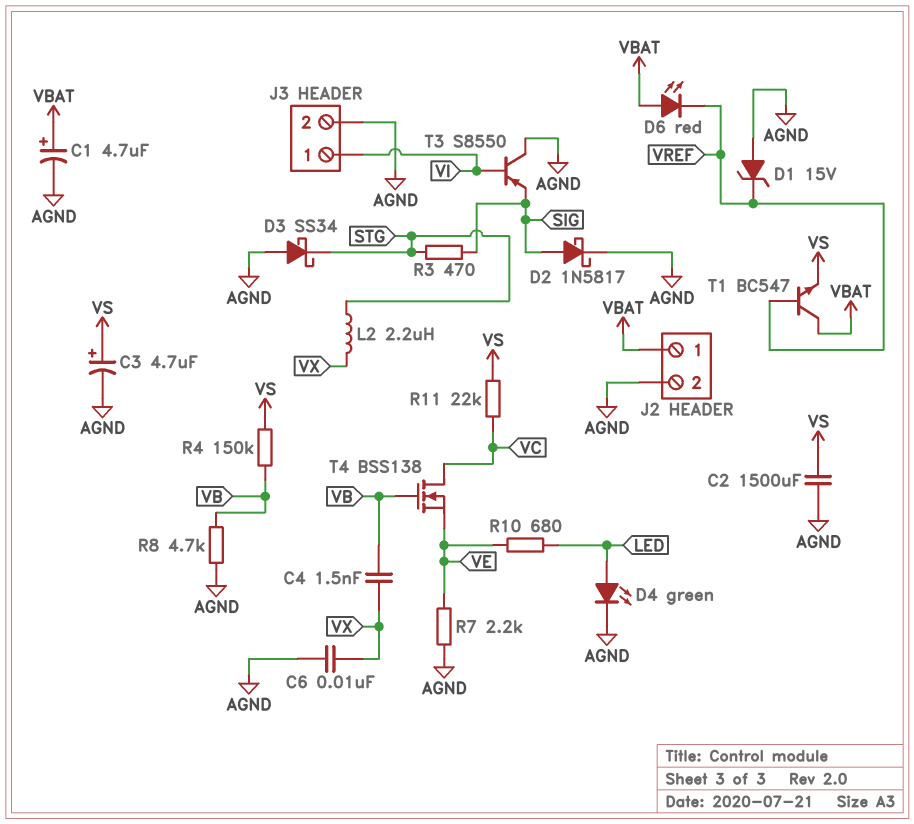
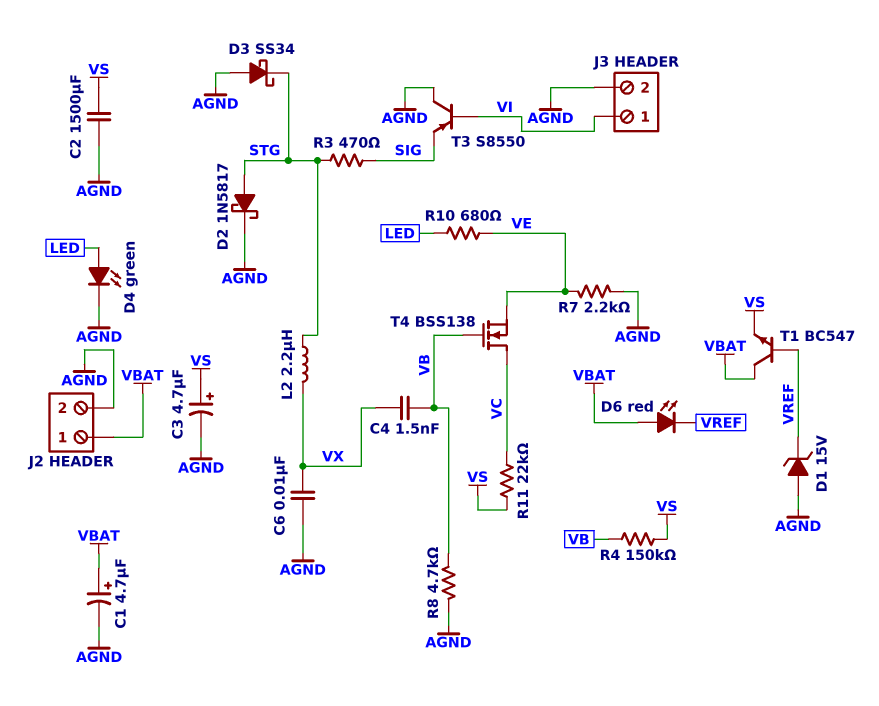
D2: schottky 1N5817 (A SIG, K AGND) -> schottky 1N5817 (A STG, K AGND)

